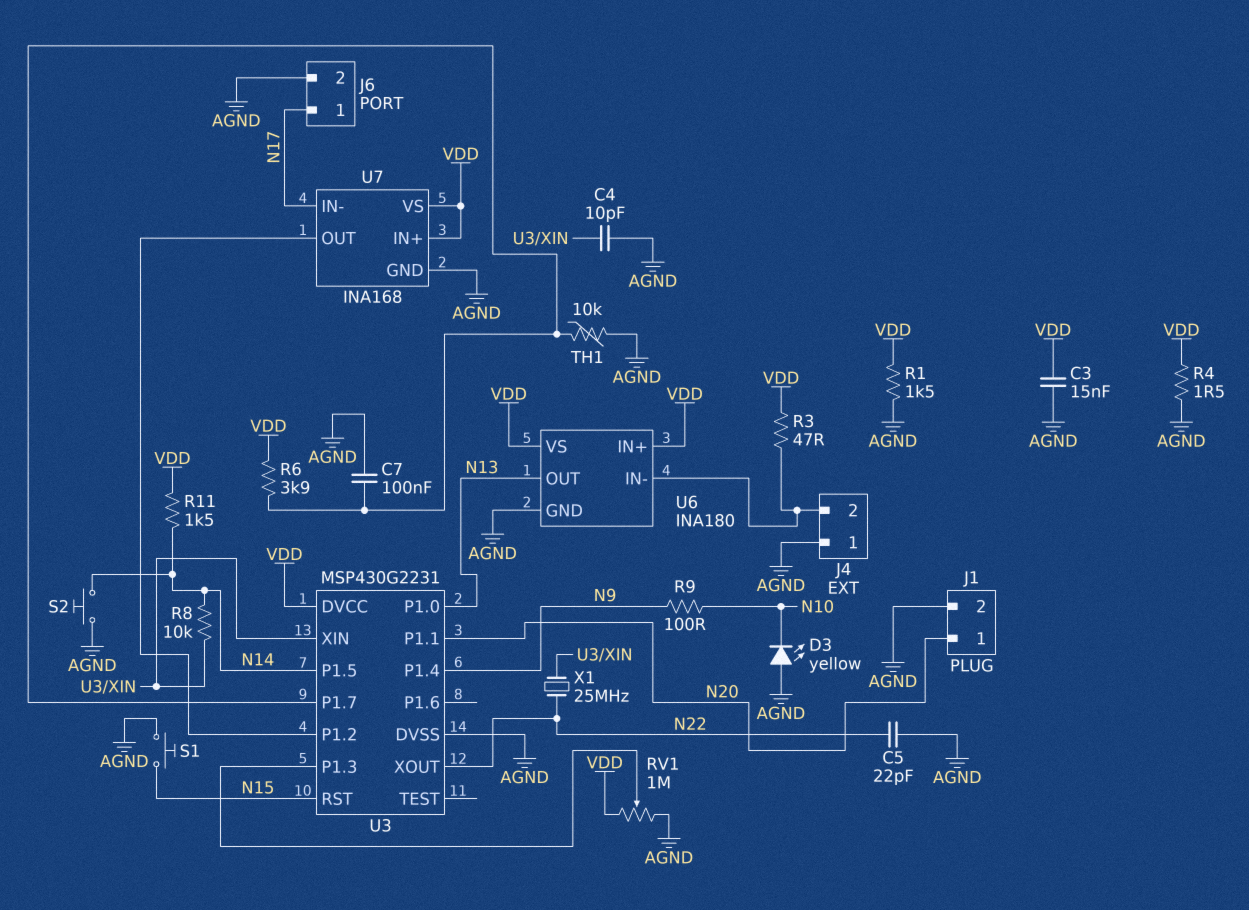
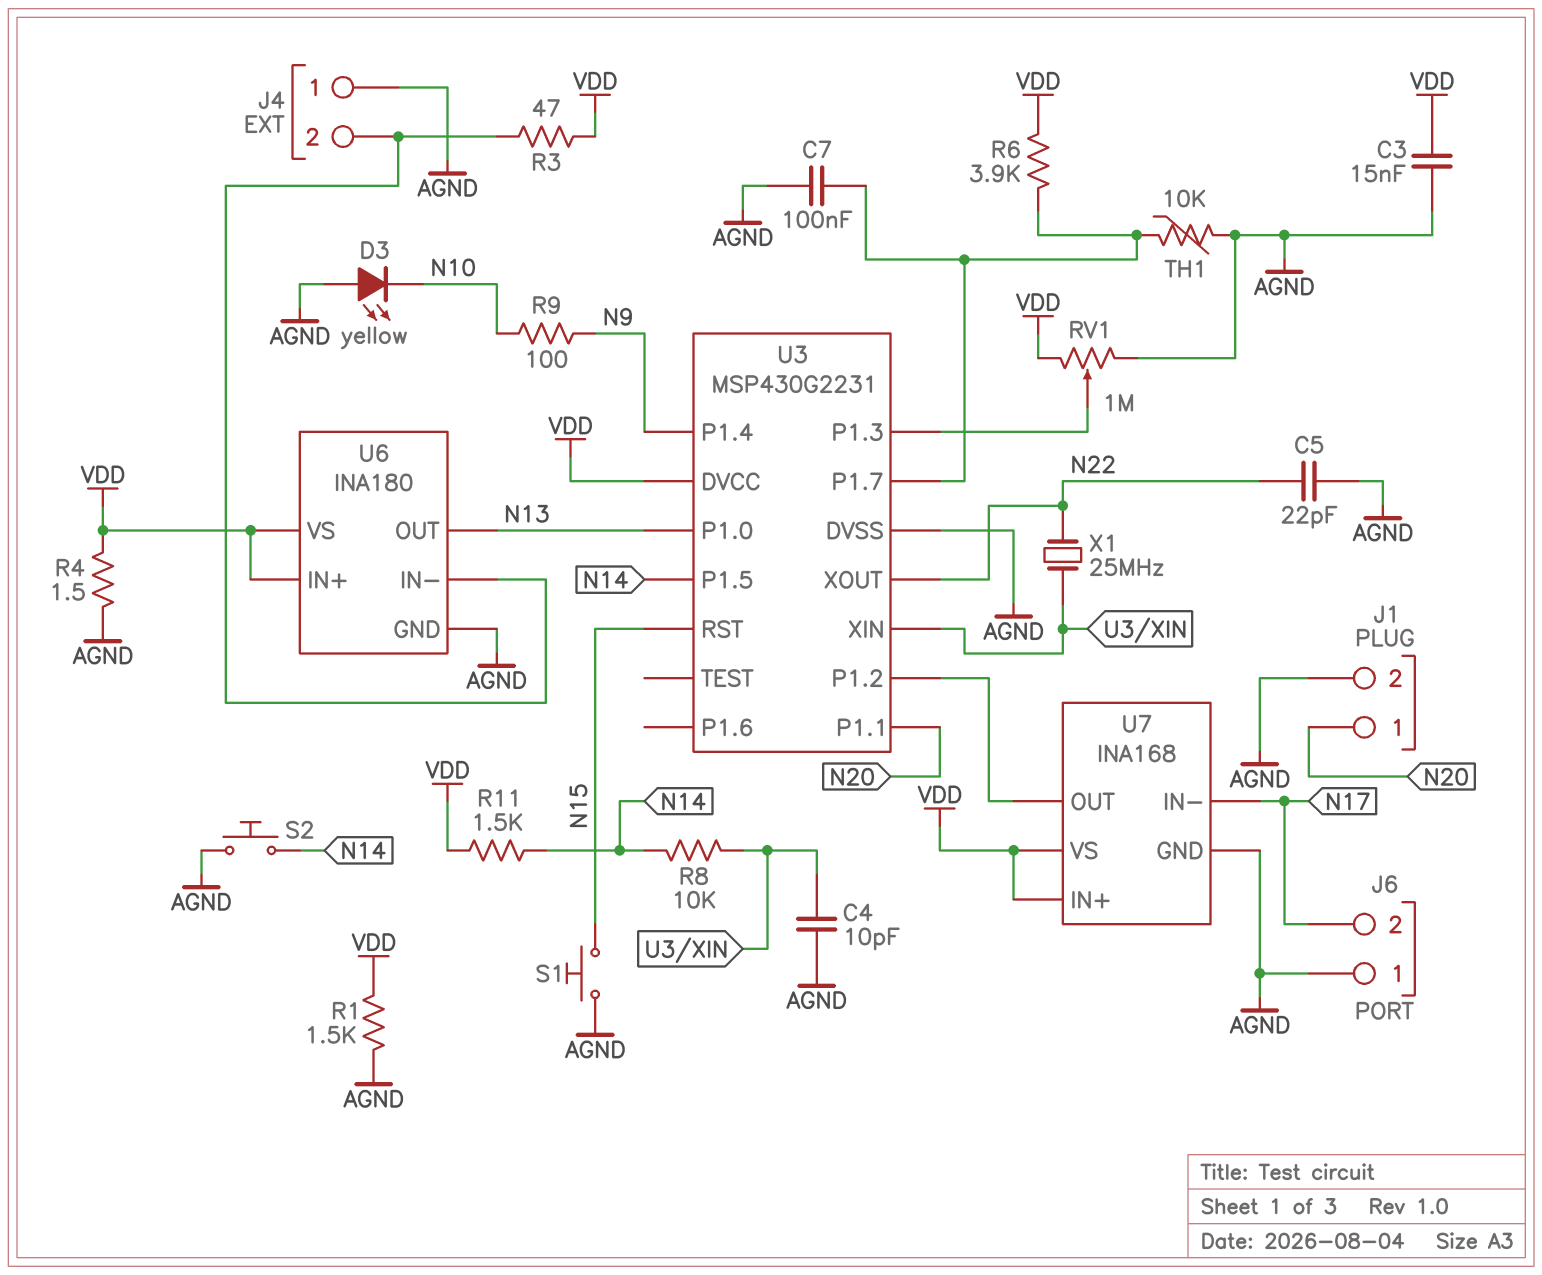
J6 pin 1: N17 -> AGND
J6 pin 2: AGND -> N17

